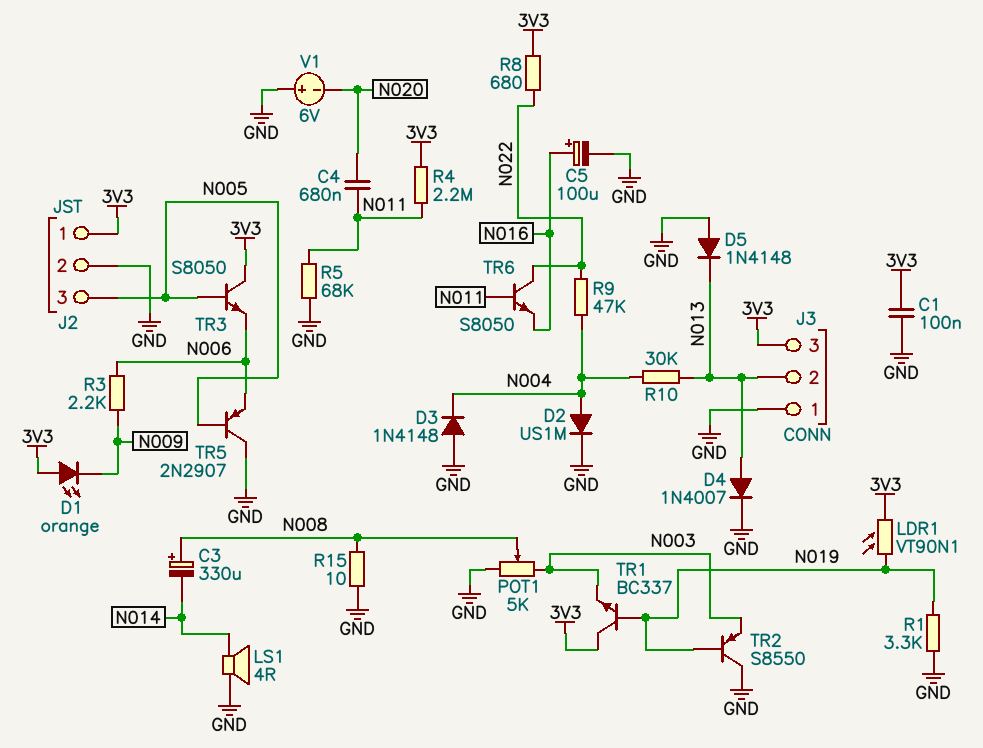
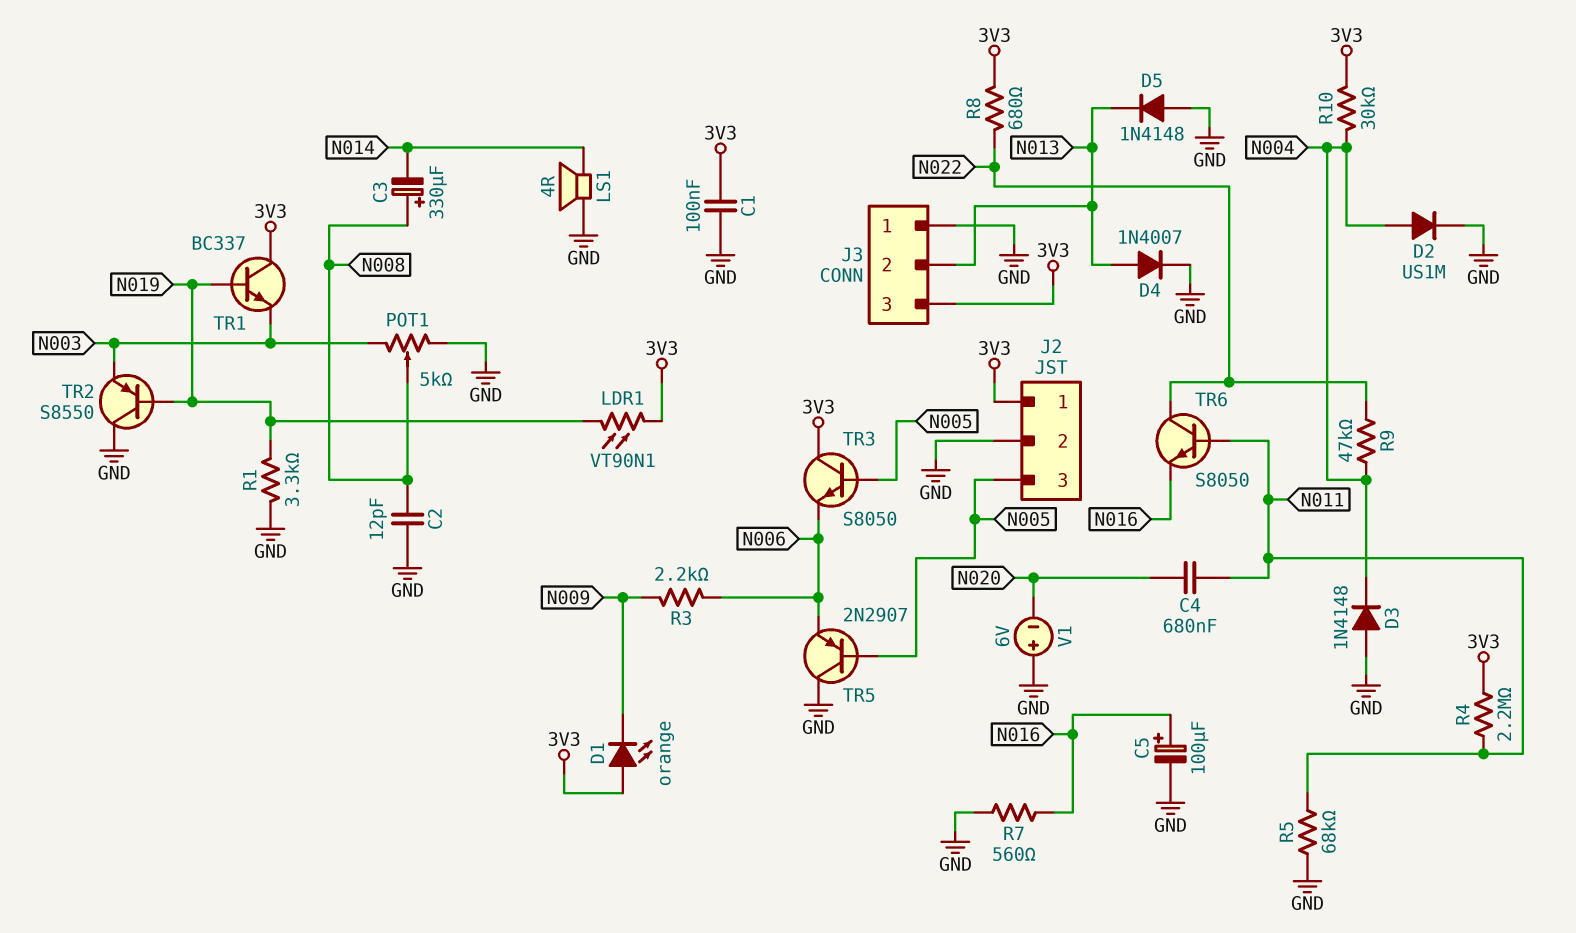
C2: none -> 12pF (GND, N008)
R7: none -> 560 (GND, N016)
R10: 30k (N004, N013) -> 30k (3V3, N004)
R15: 10 (GND, N008) -> none

